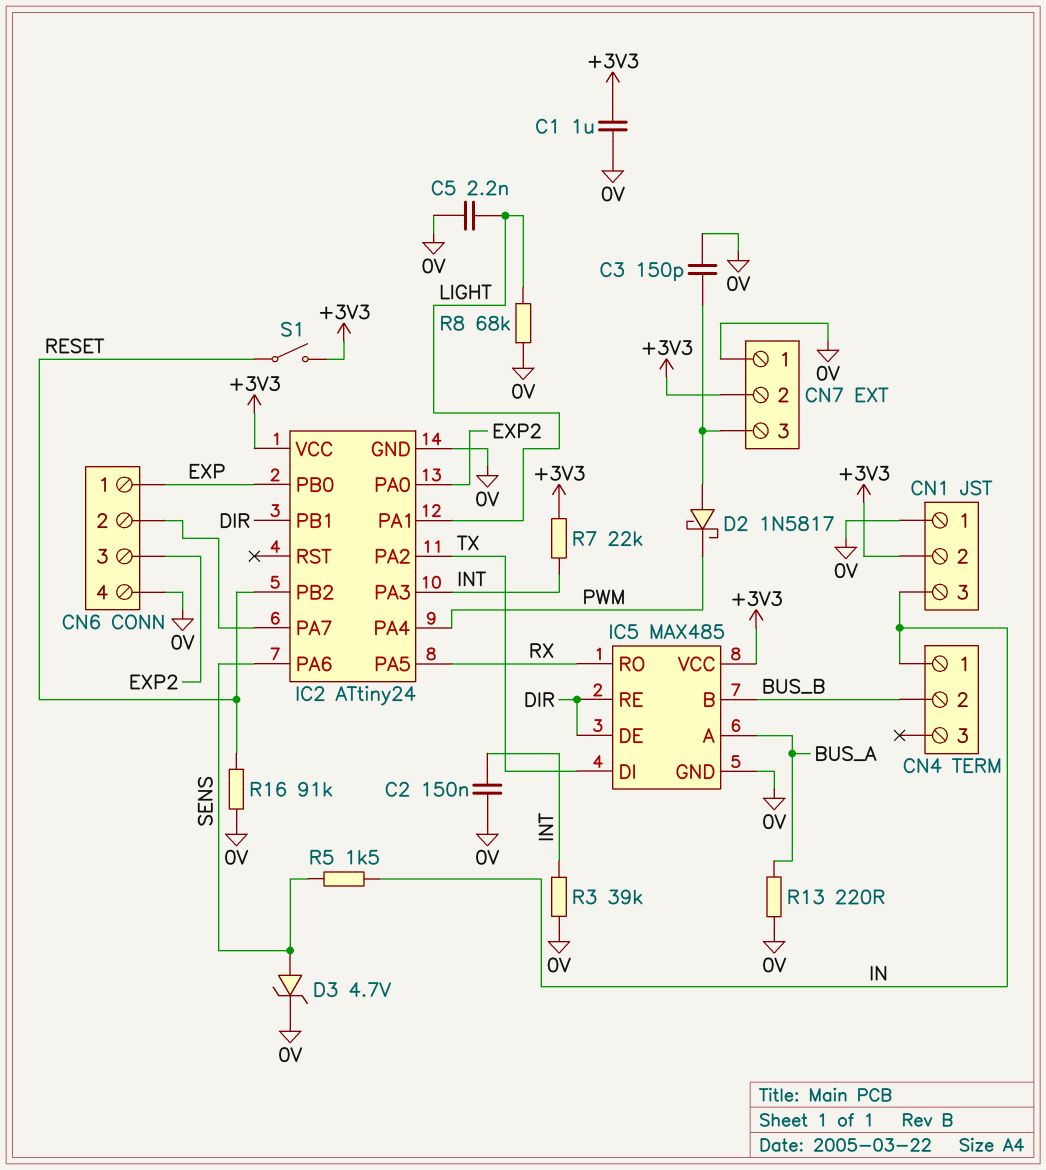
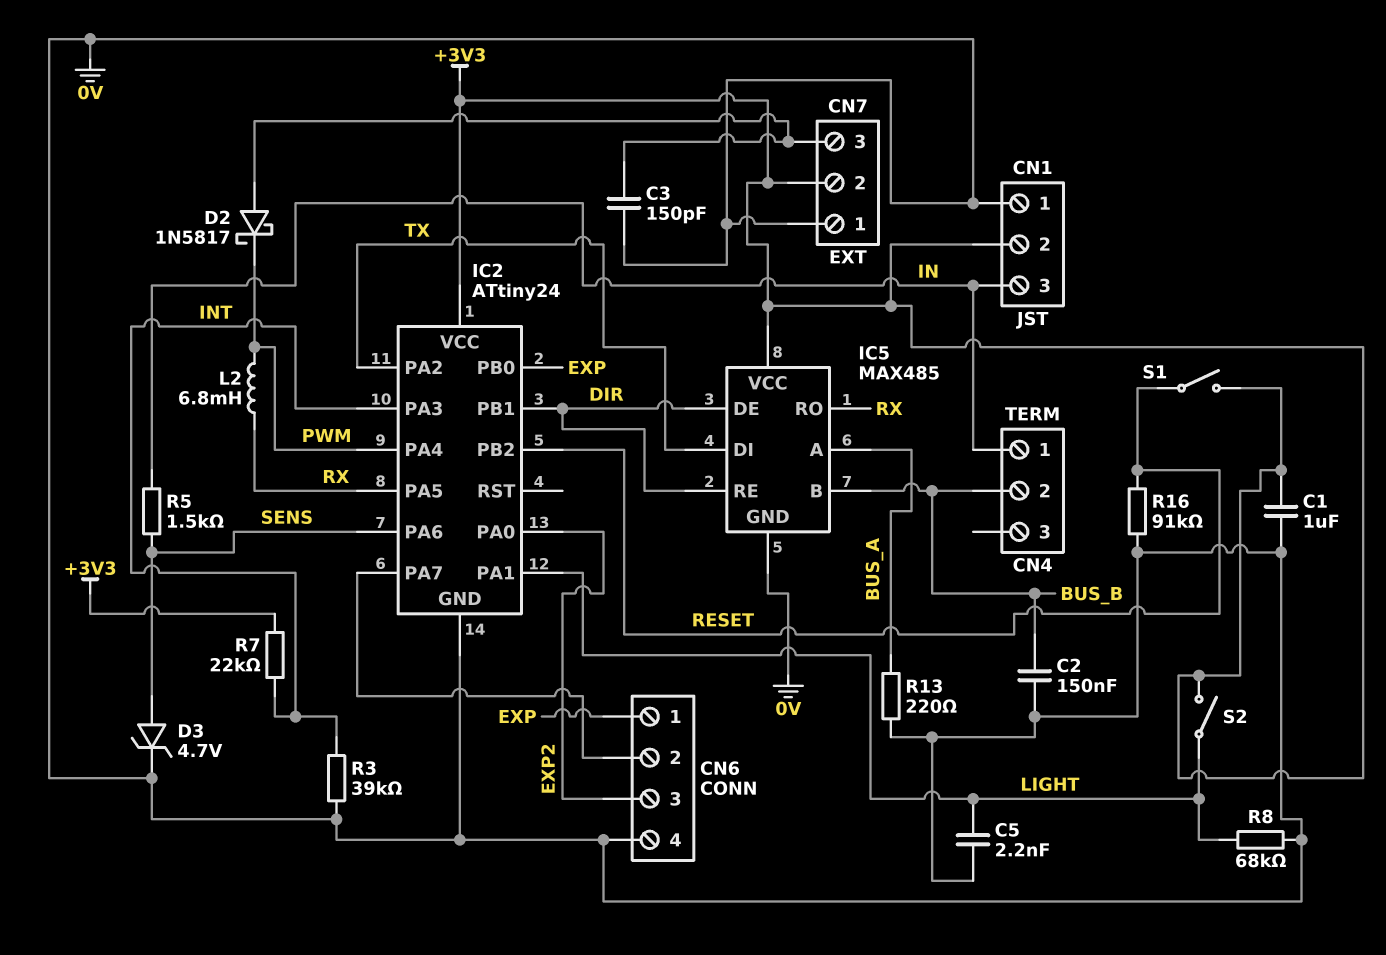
C2: 150nF (0V, INT) -> 150nF (0V, BUS_B)
L2: none -> 6.8mH (PWM, RX)
S2: none -> switch (+3V3, LIGHT)

